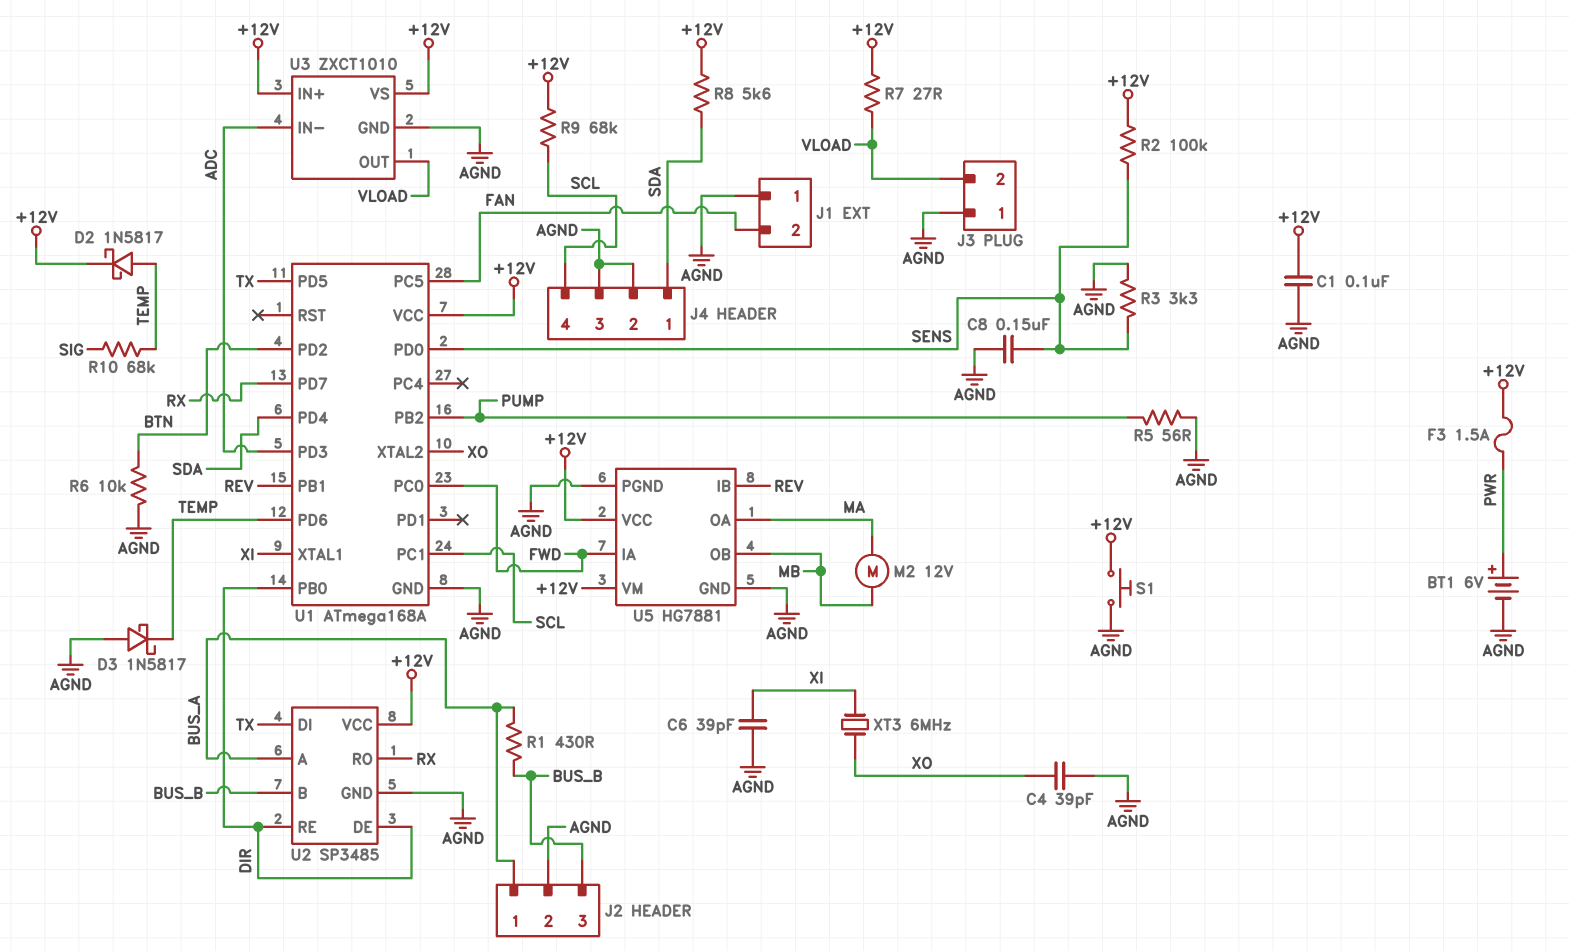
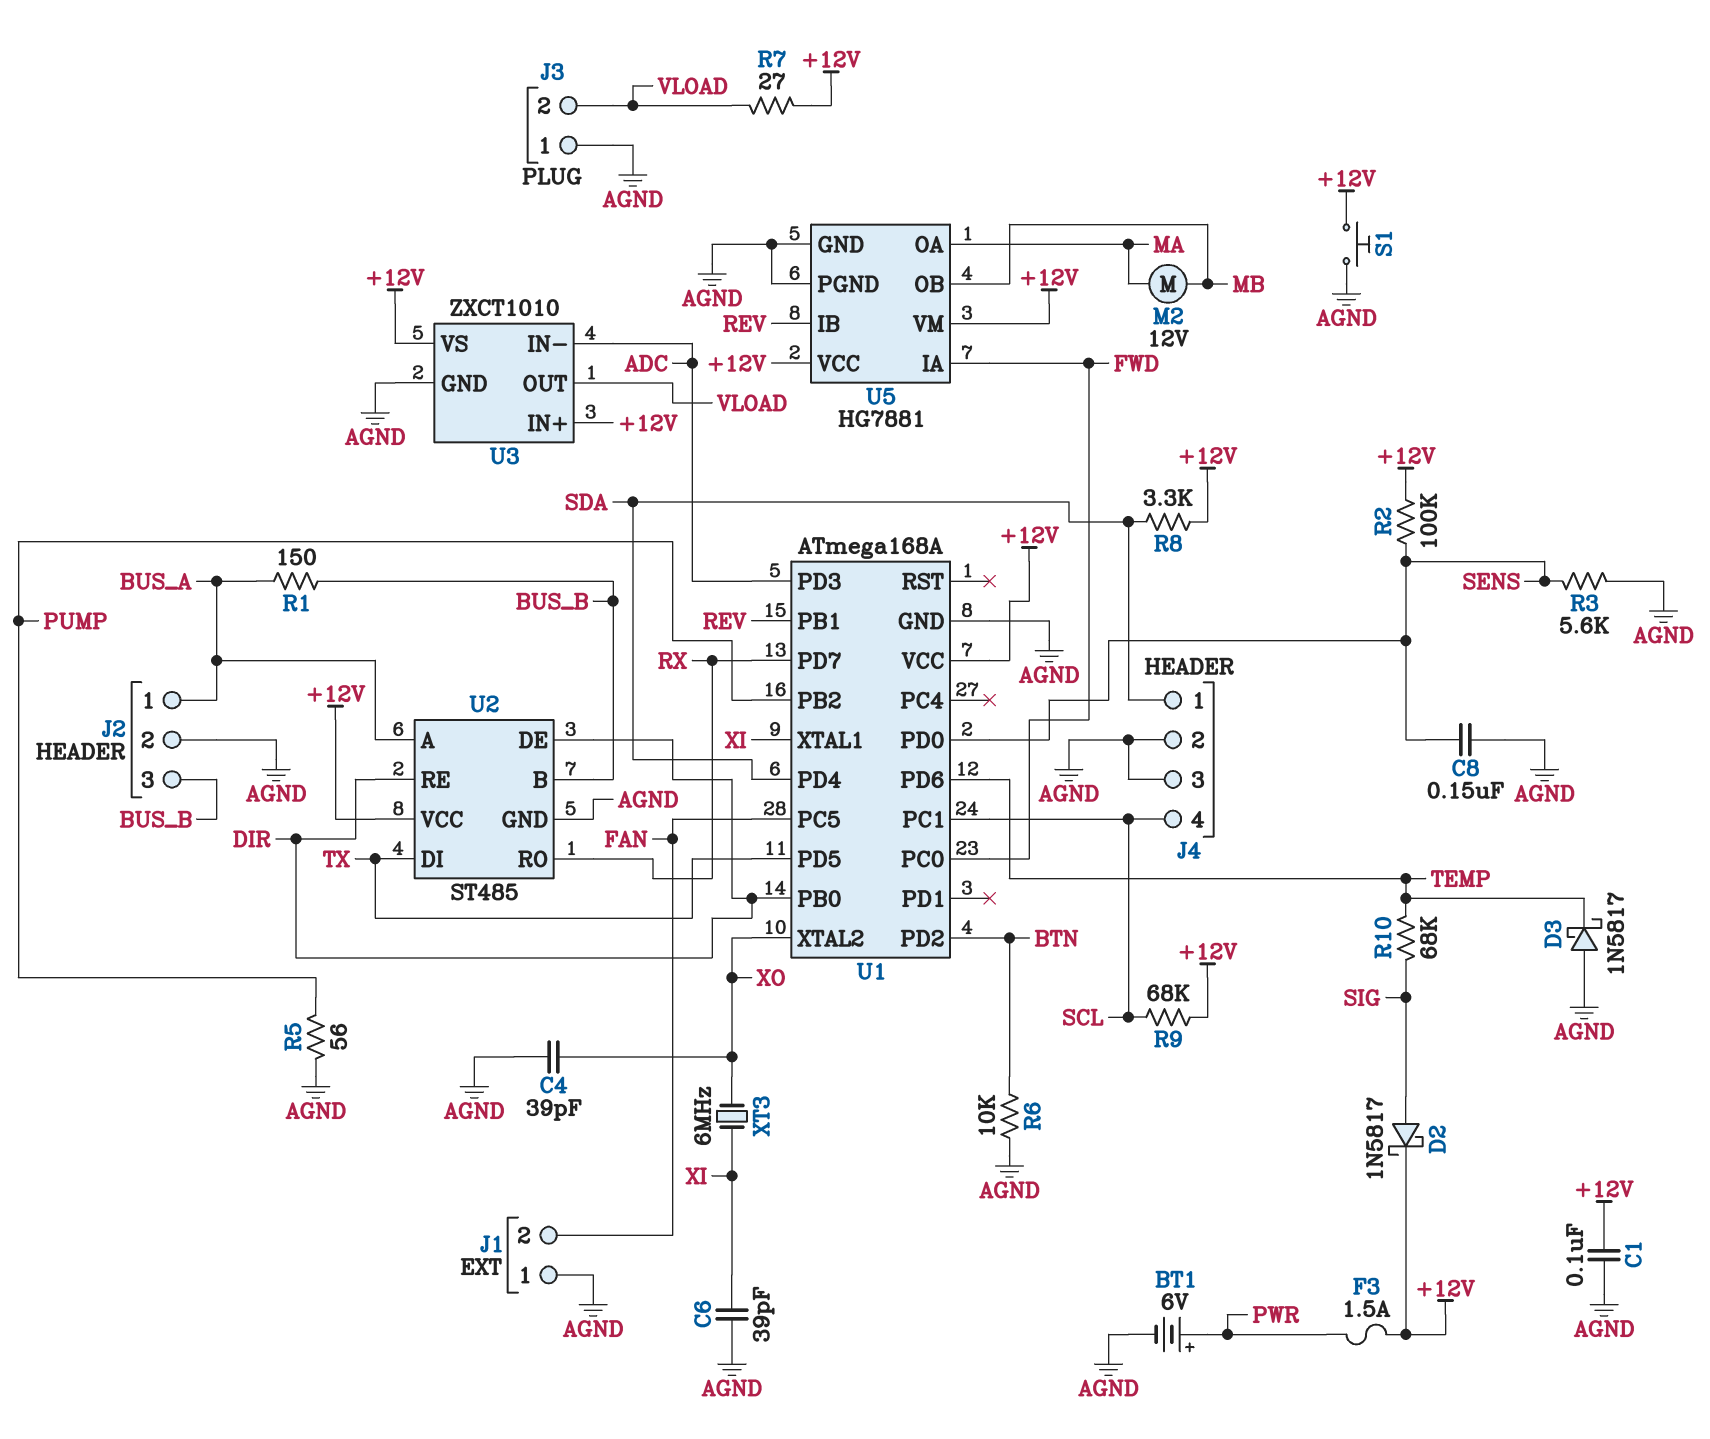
D2: schottky 1N5817 (A TEMP, K +12V) -> schottky 1N5817 (A SIG, K +12V)
R1: 430 (BUS_A, BUS_B) -> 150 (BUS_A, BUS_B)
R3: 3.3k (AGND, SENS) -> 5.6k (AGND, SENS)
R8: 5.6k (+12V, SDA) -> 3.3k (+12V, SDA)
U2: SP3485 -> ST485

